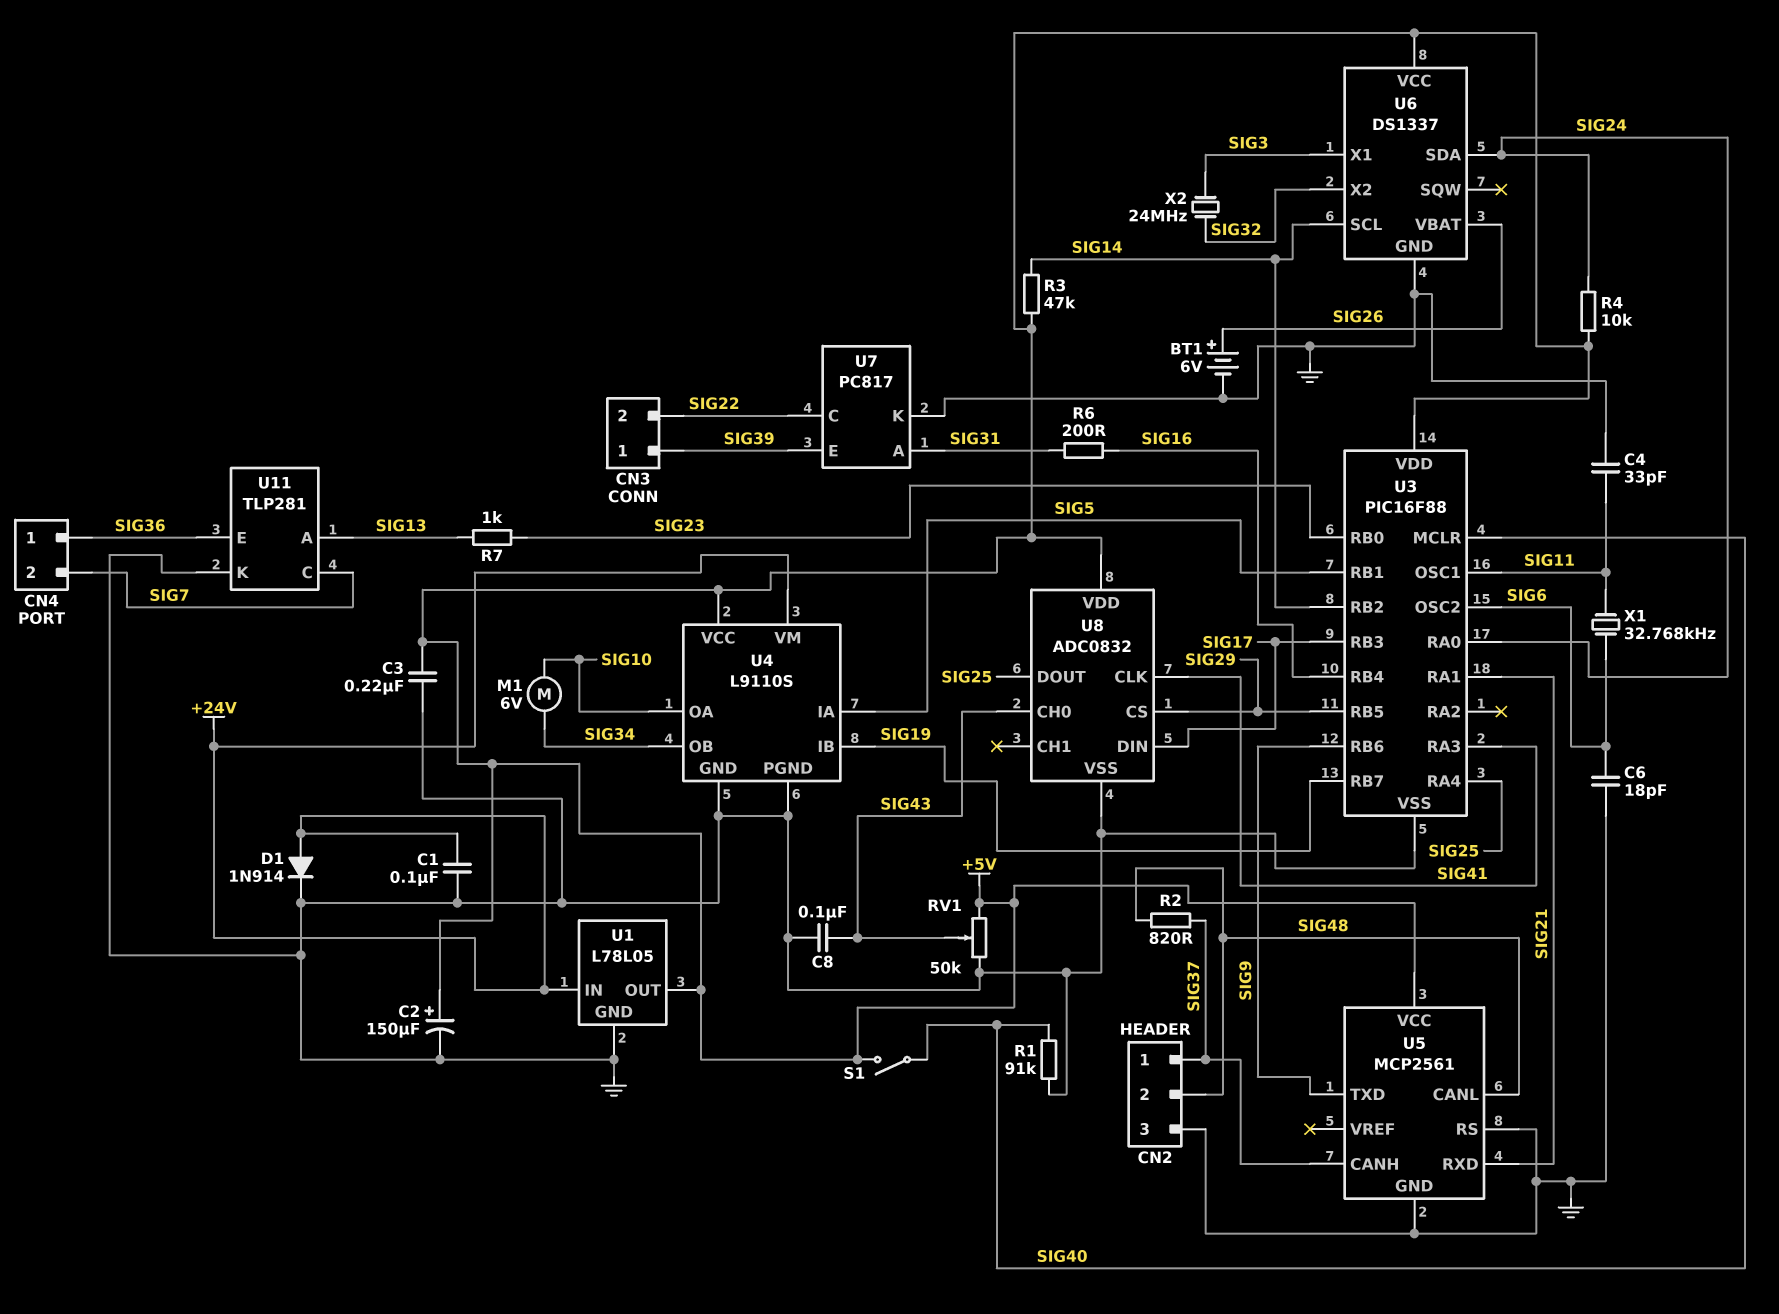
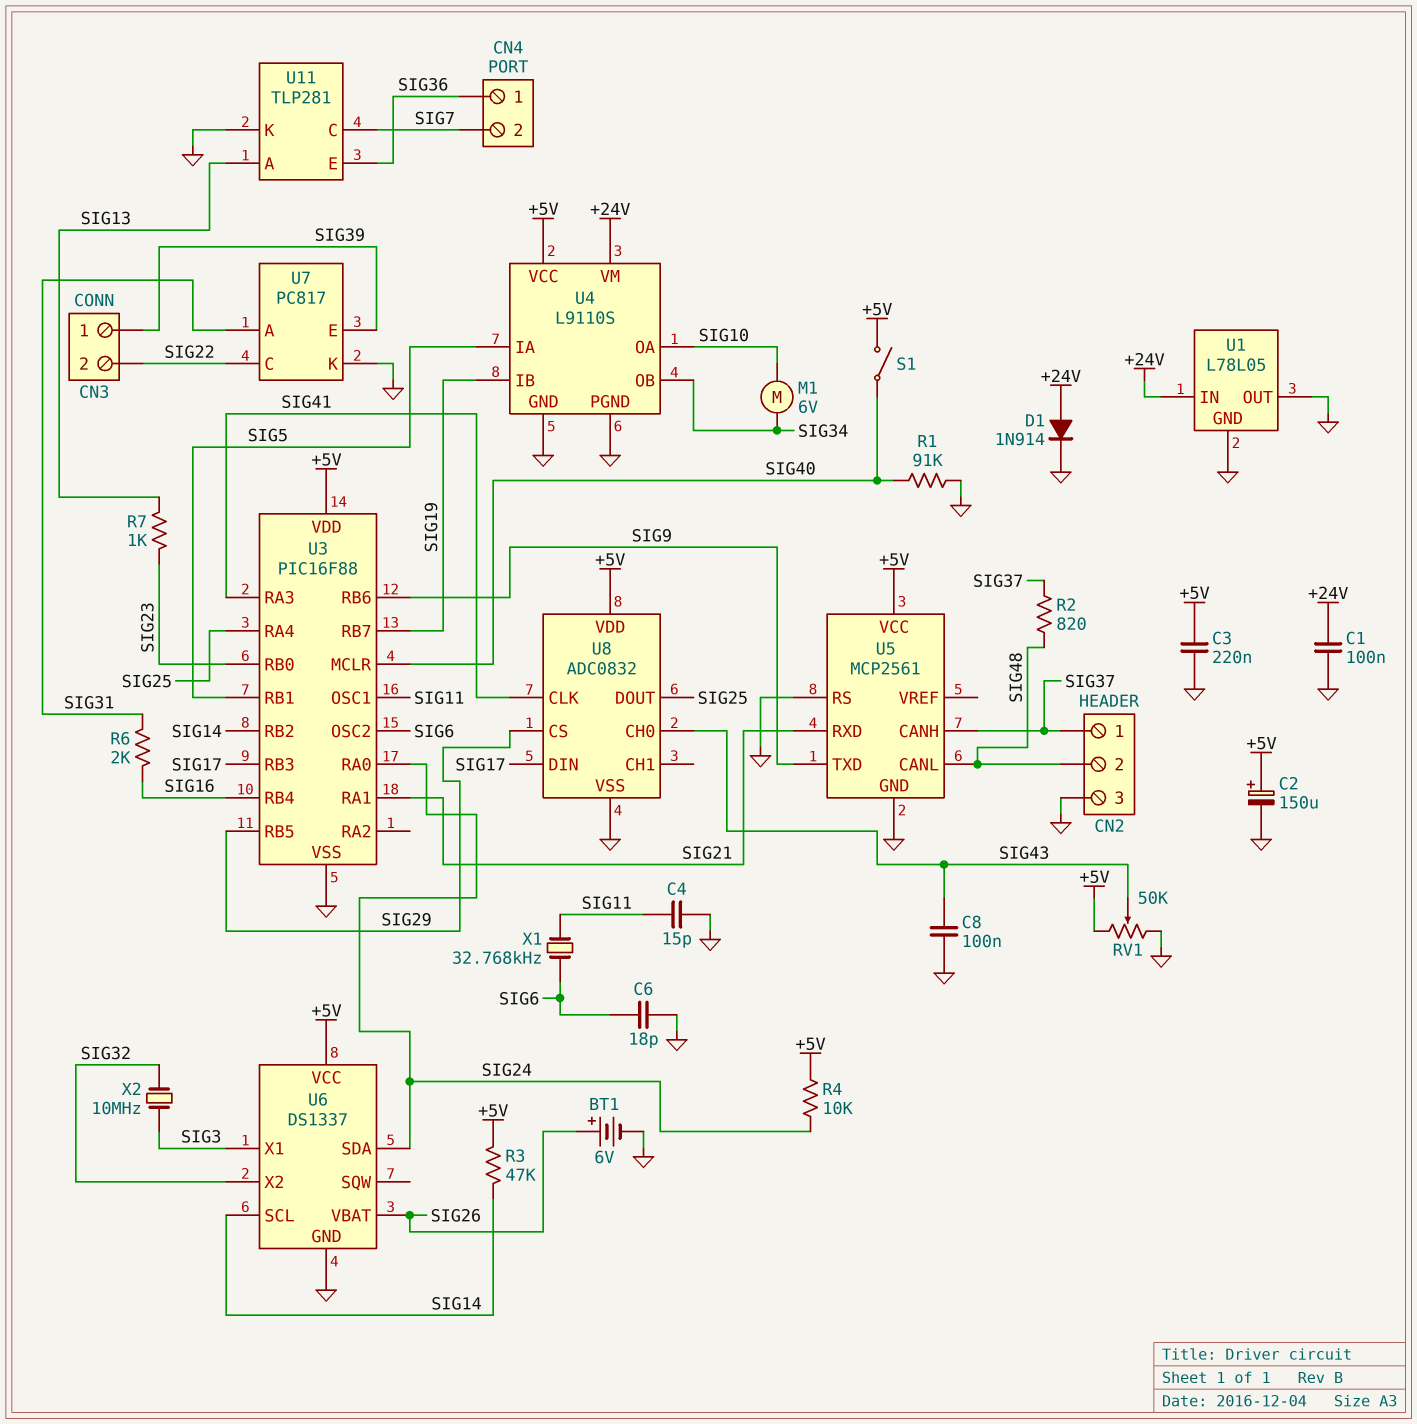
C4: 33pF (GND, SIG11) -> 15pF (GND, SIG11)
R6: 200 (SIG16, SIG31) -> 2k (SIG16, SIG31)
U1 pin OUT: +5V -> GND
X2: 24MHz (SIG3, SIG32) -> 10MHz (SIG3, SIG32)

